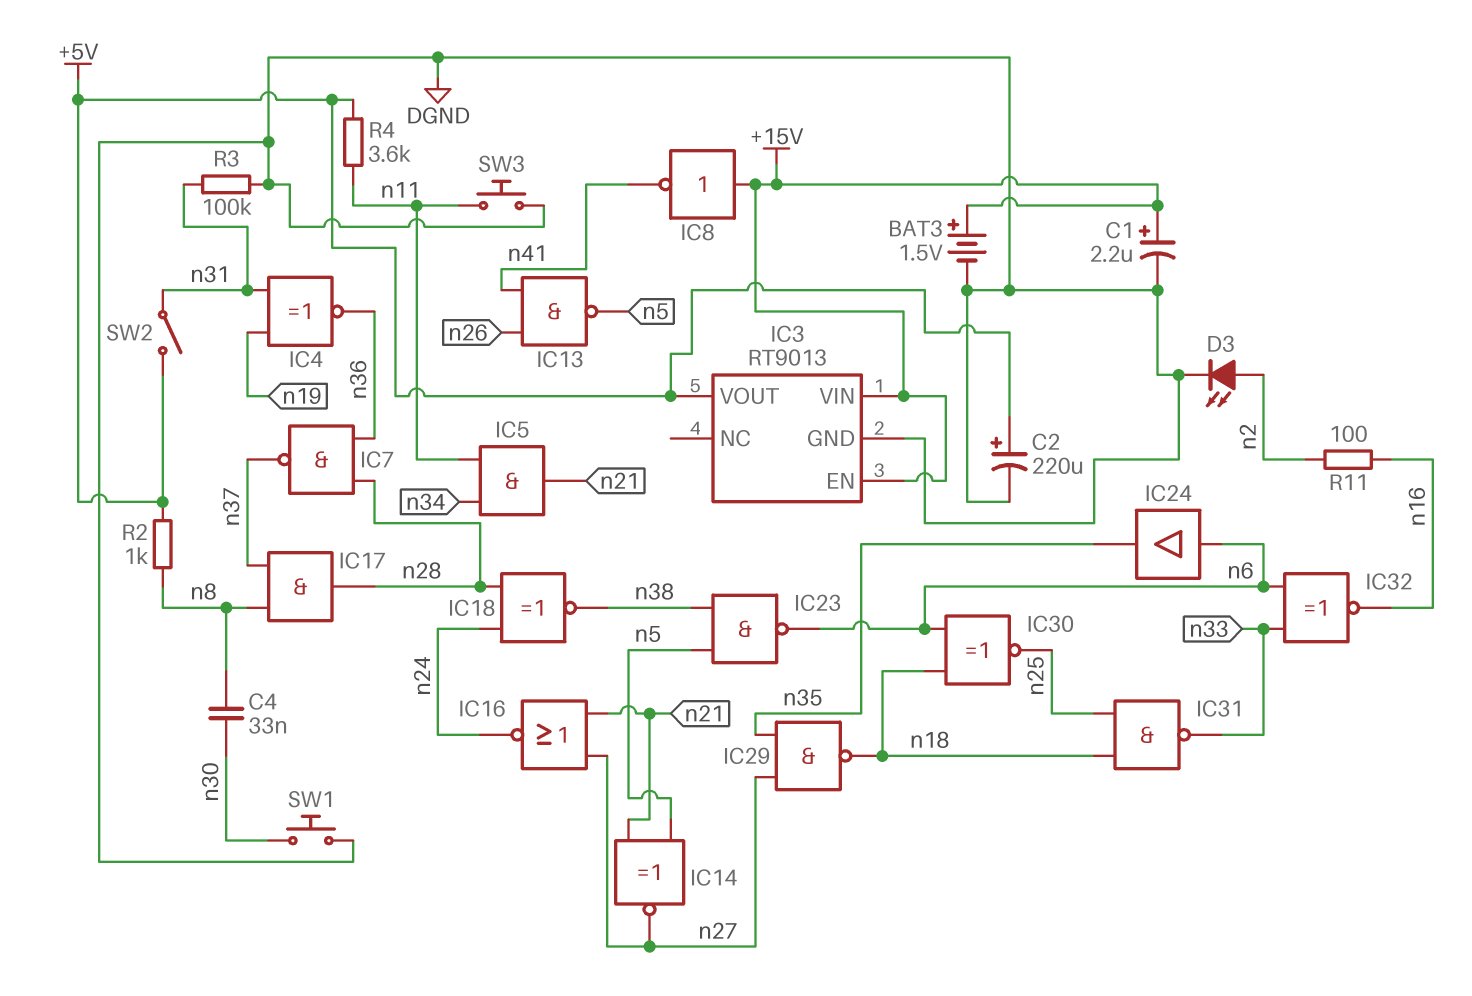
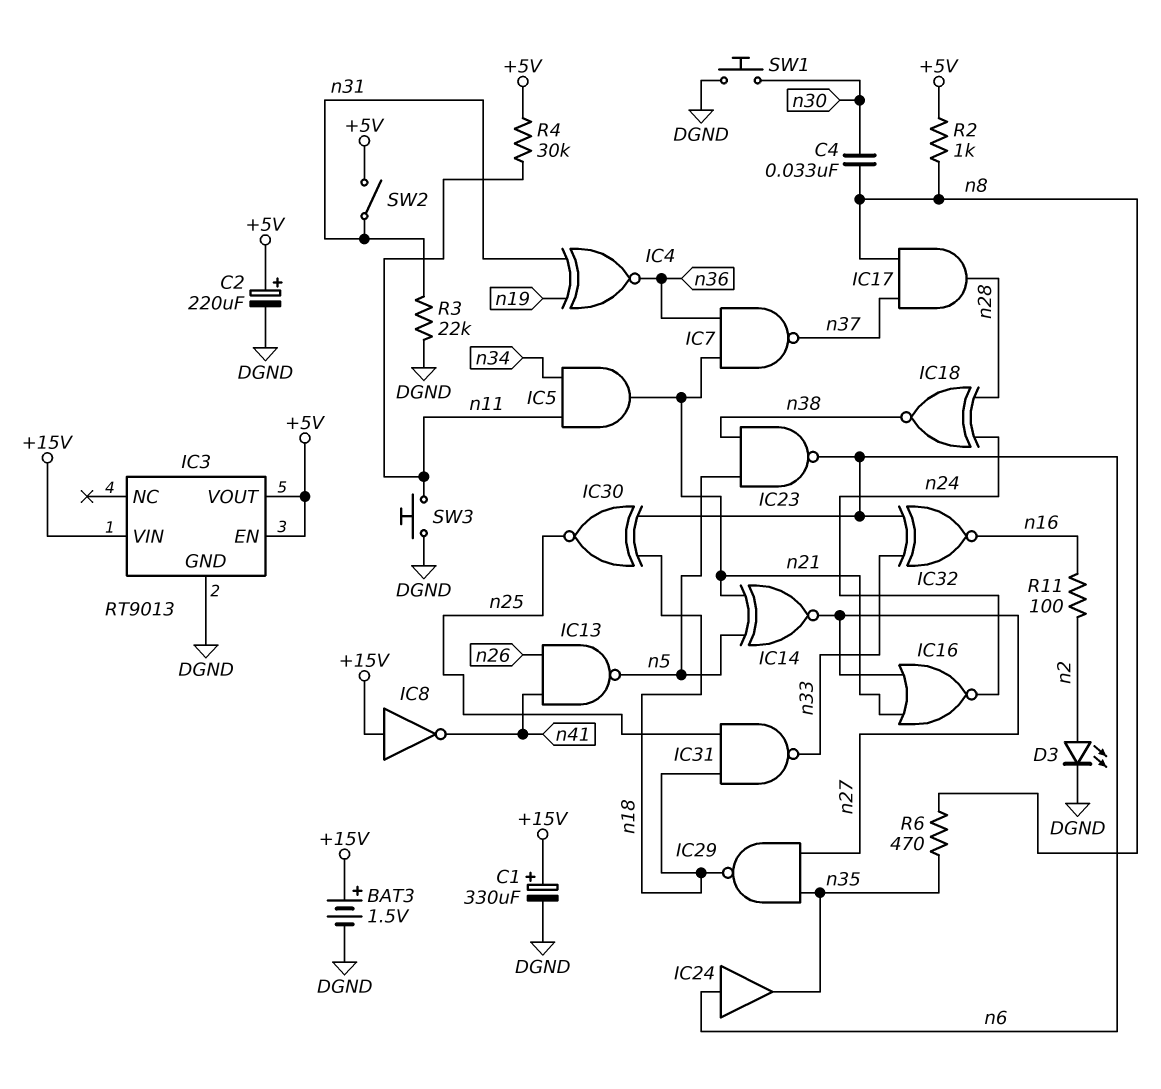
C1: 2.2uF (plus +15V, minus DGND) -> 330uF (plus +15V, minus DGND)
IC3 pin EN: +15V -> +5V
IC7: NAND (in n28, in n36, out n37) -> NAND (in n21, in n36, out n37)
R3: 100k (DGND, n31) -> 22k (DGND, n31)
R4: 3.6k (+5V, n11) -> 30k (+5V, n11)
R6: none -> 470 (n8, n35)

